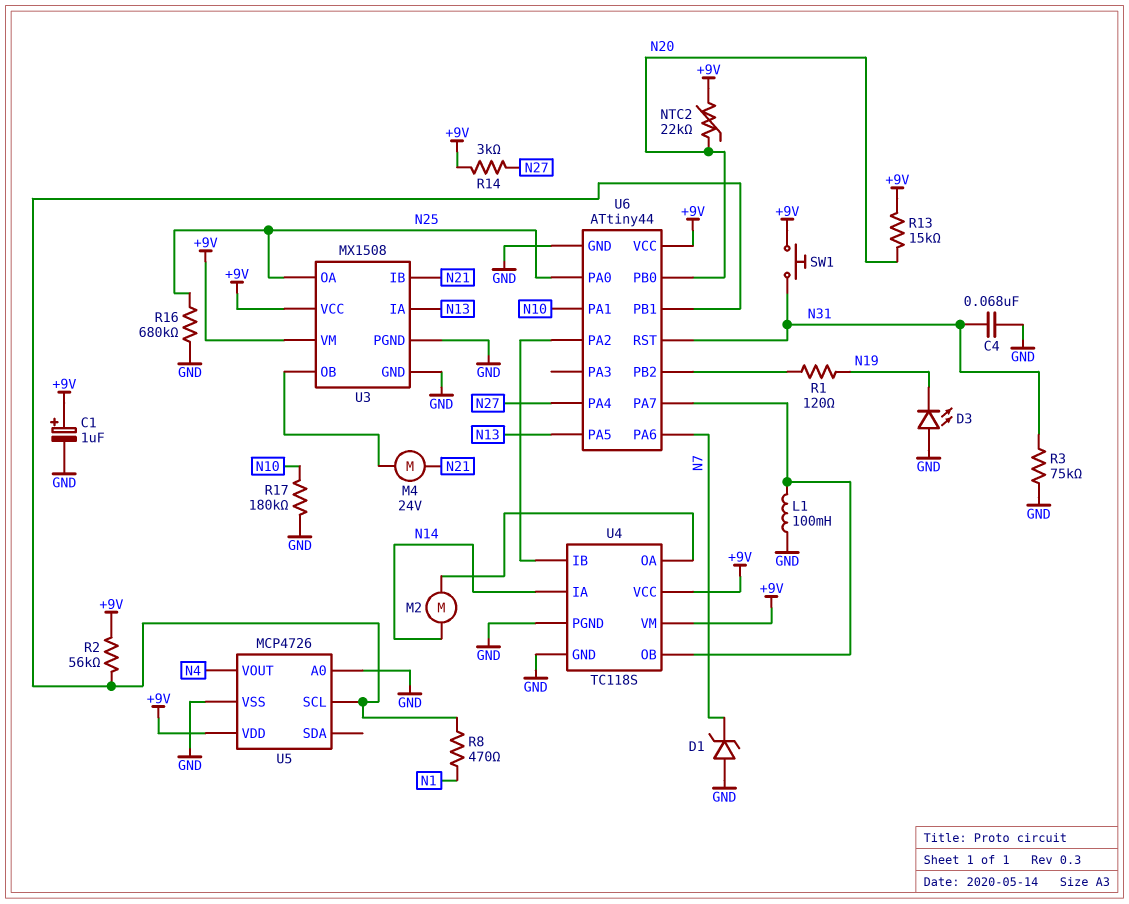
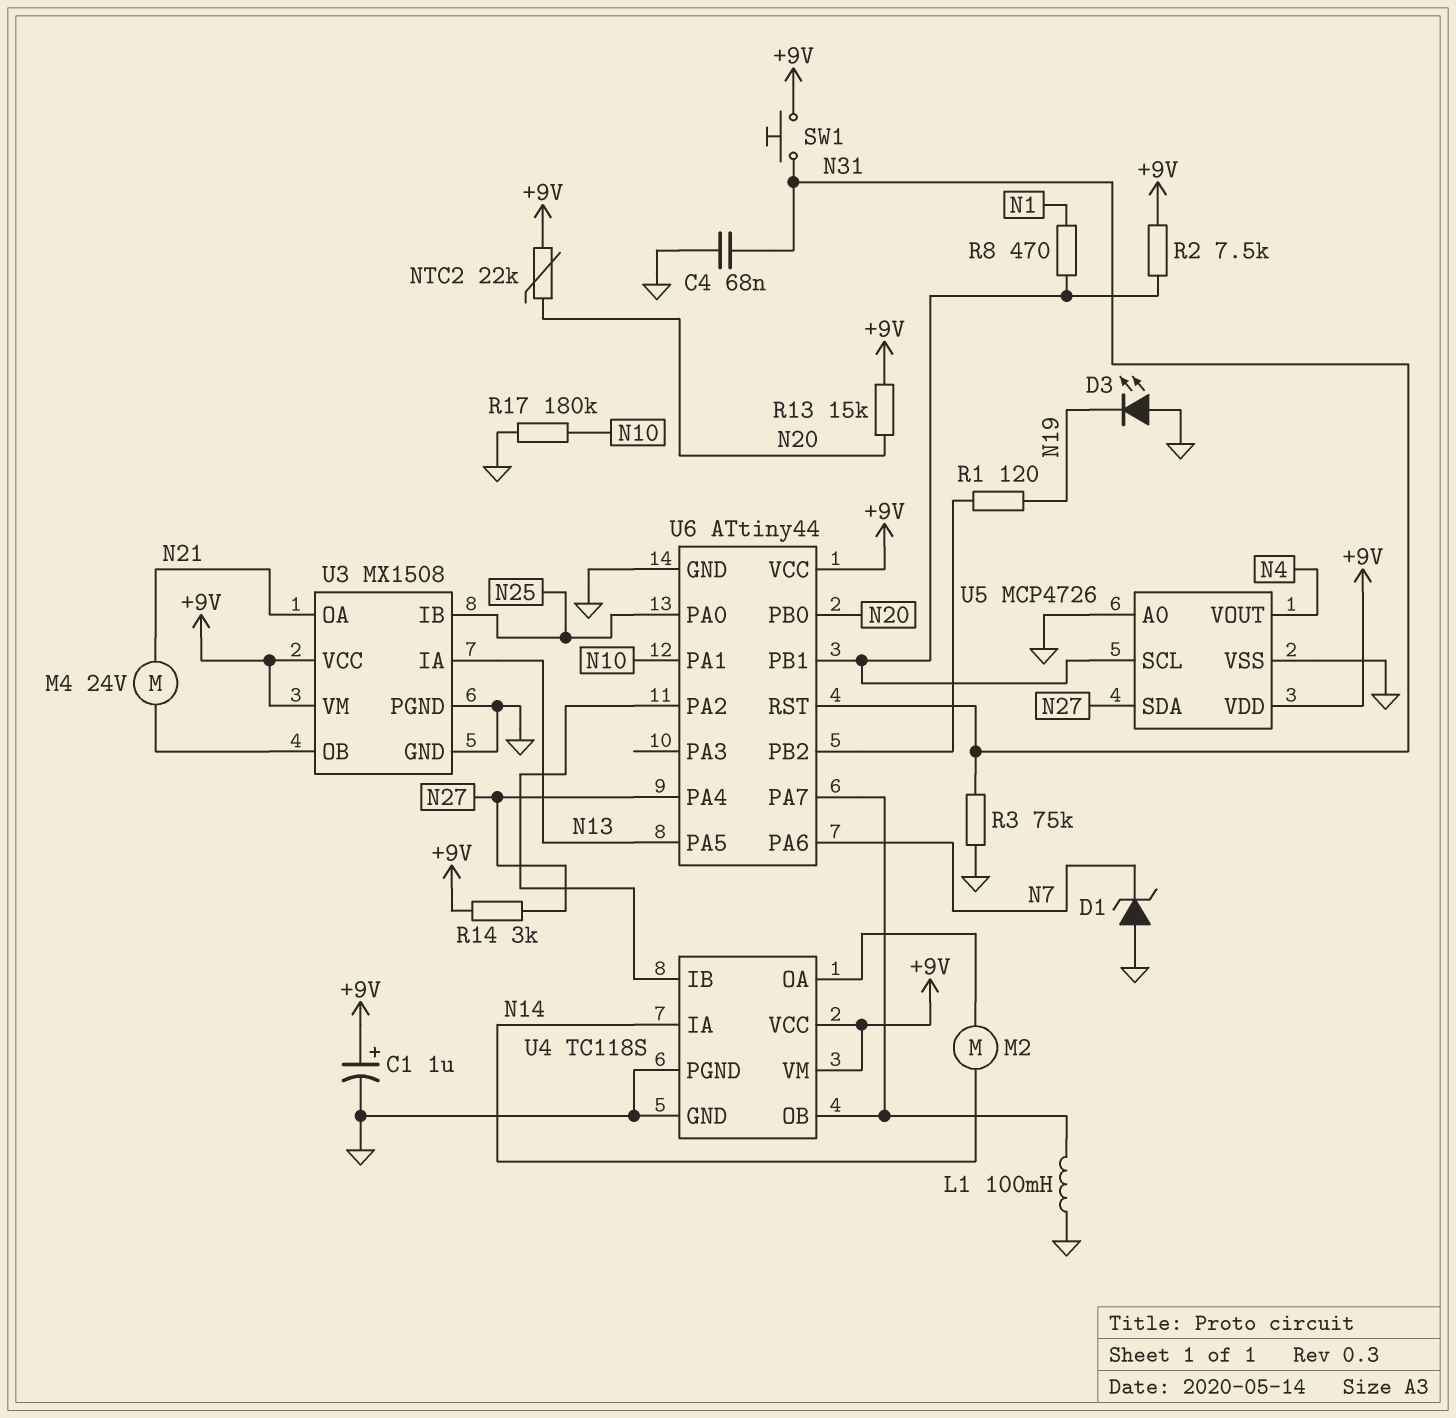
R2: 56k (+9V, U5/SCL) -> 7.5k (+9V, U5/SCL)
R16: 680k (GND, N25) -> none
U3 pin IB: N21 -> N25
U3 pin OA: N25 -> N21
U5 pin SDA: none -> N27

